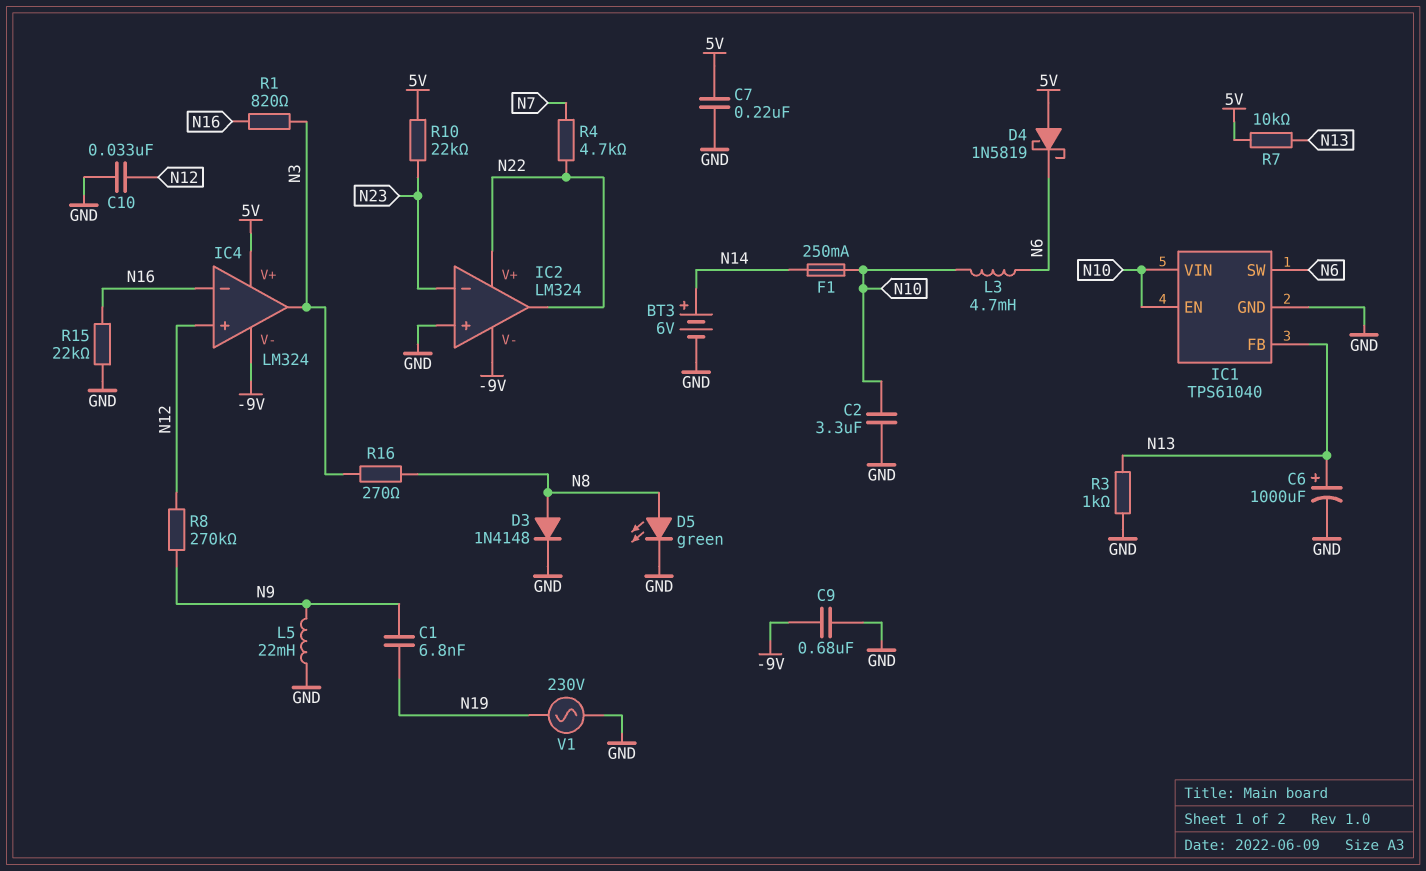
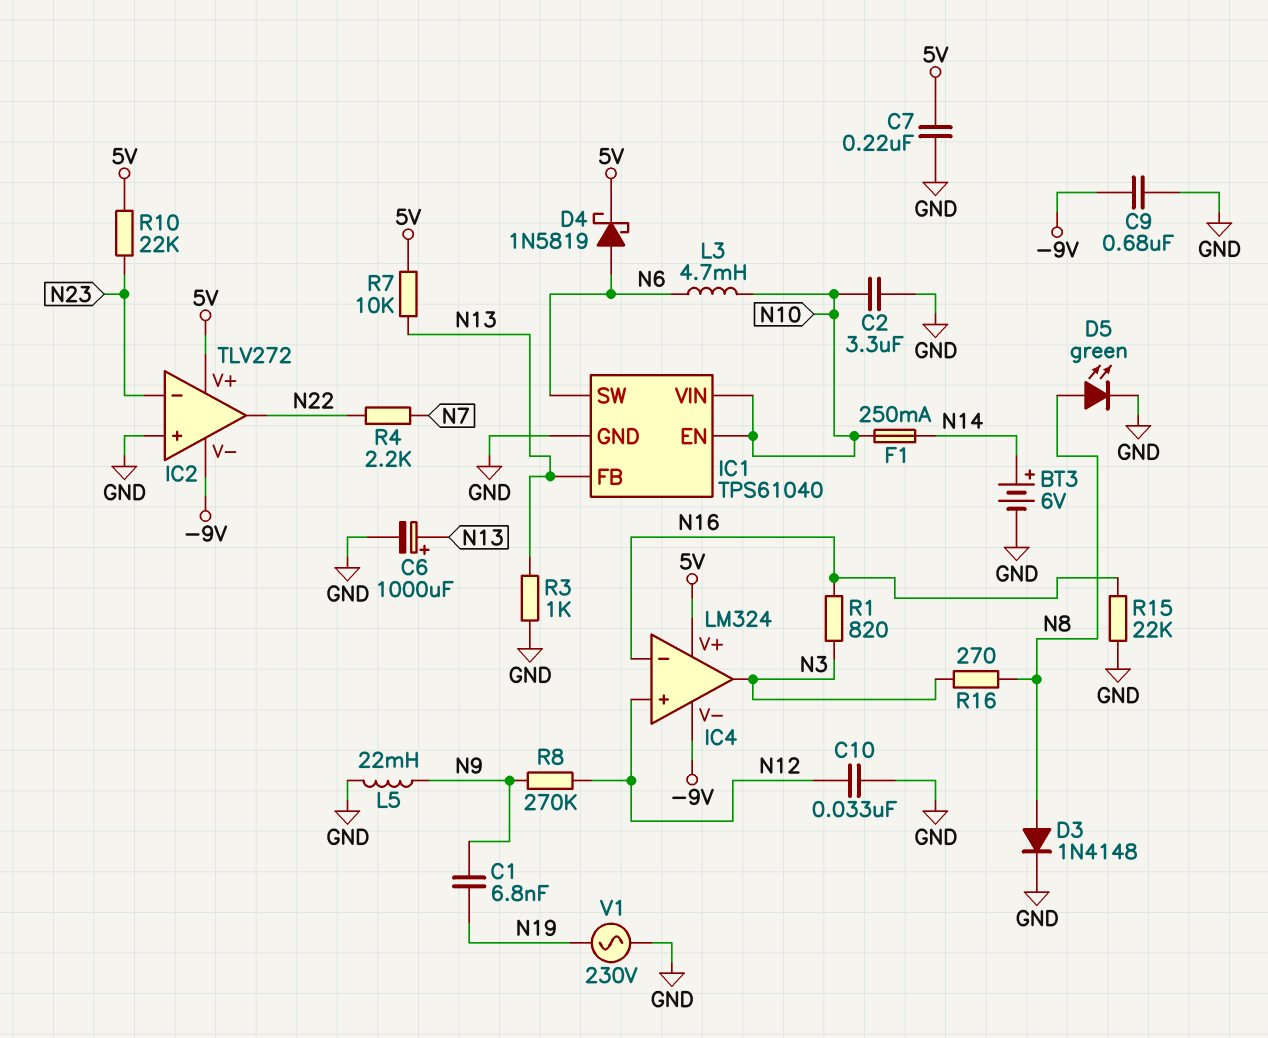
D4: schottky 1N5819 (A 5V, K N6) -> schottky 1N5819 (A N6, K 5V)
IC2: LM324 -> TLV272
IC2 pin V+: N22 -> 5V
R4: 4.7k (N7, N22) -> 2.2k (N7, N22)

